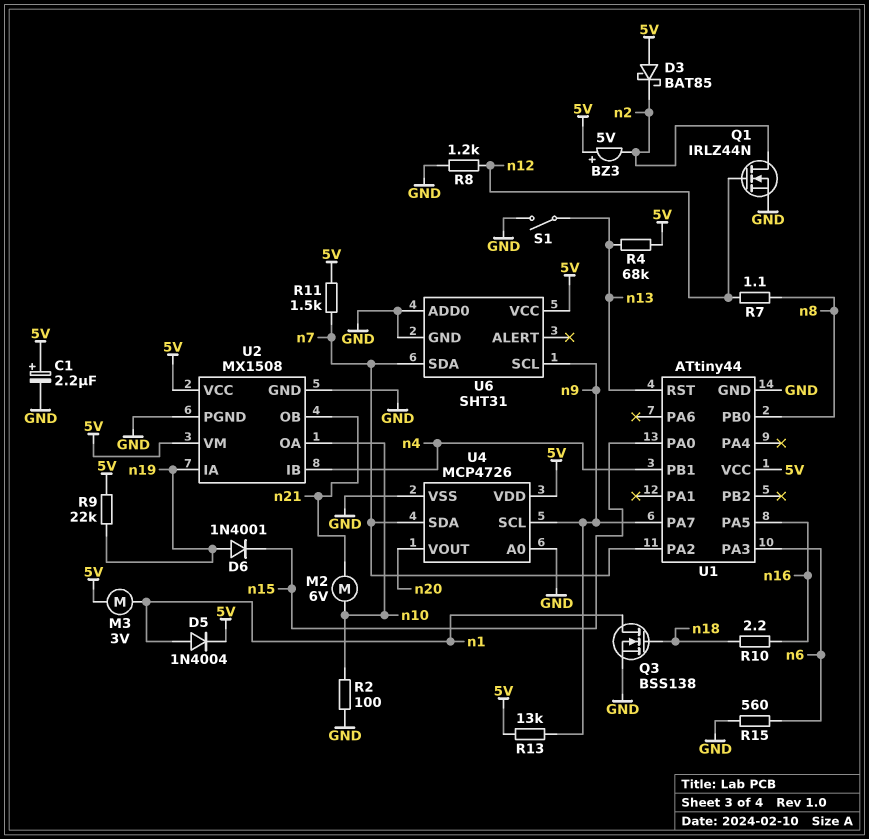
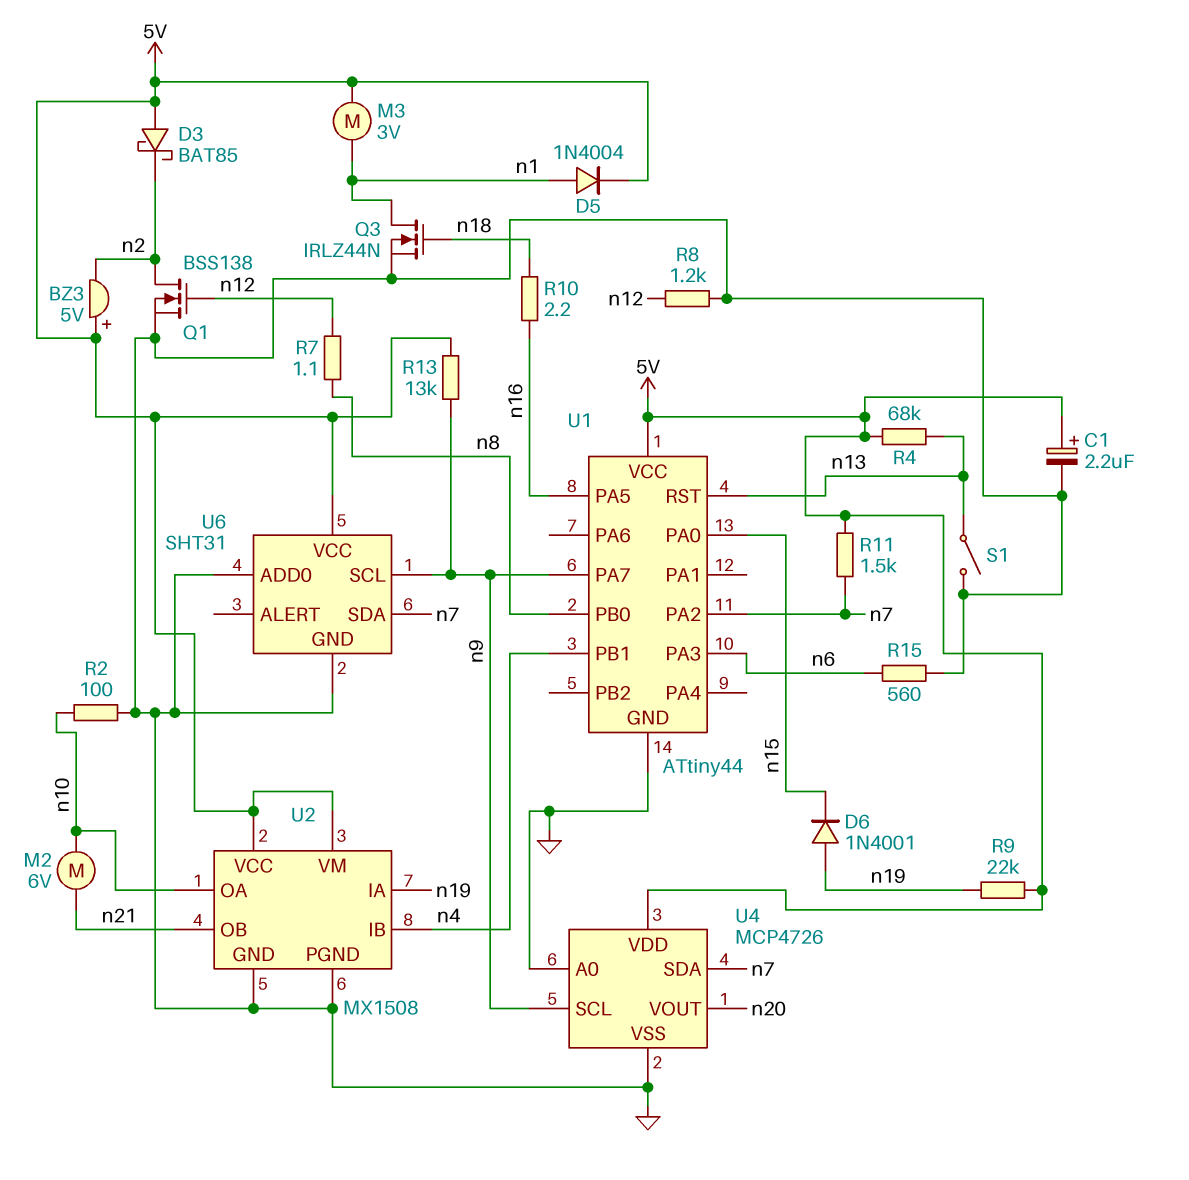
Q1: NMOS IRLZ44N (G n12, D n2, S GND) -> NMOS BSS138 (G n12, D n2, S GND)
Q3: NMOS BSS138 (G n18, D n1, S GND) -> NMOS IRLZ44N (G n18, D n1, S GND)

